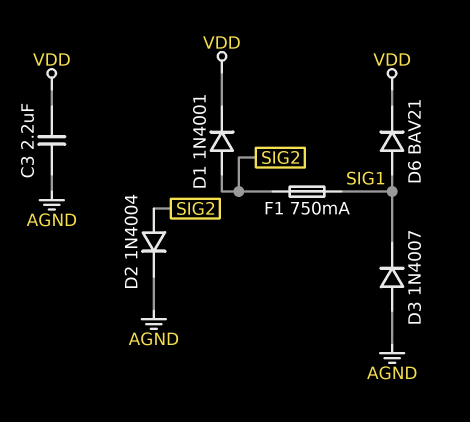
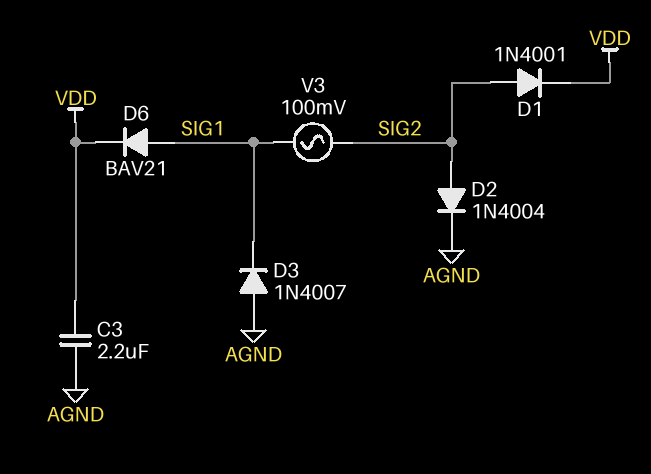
F1: 750mA (SIG1, SIG2) -> none
V3: none -> AC 100mV (SIG1, SIG2)

